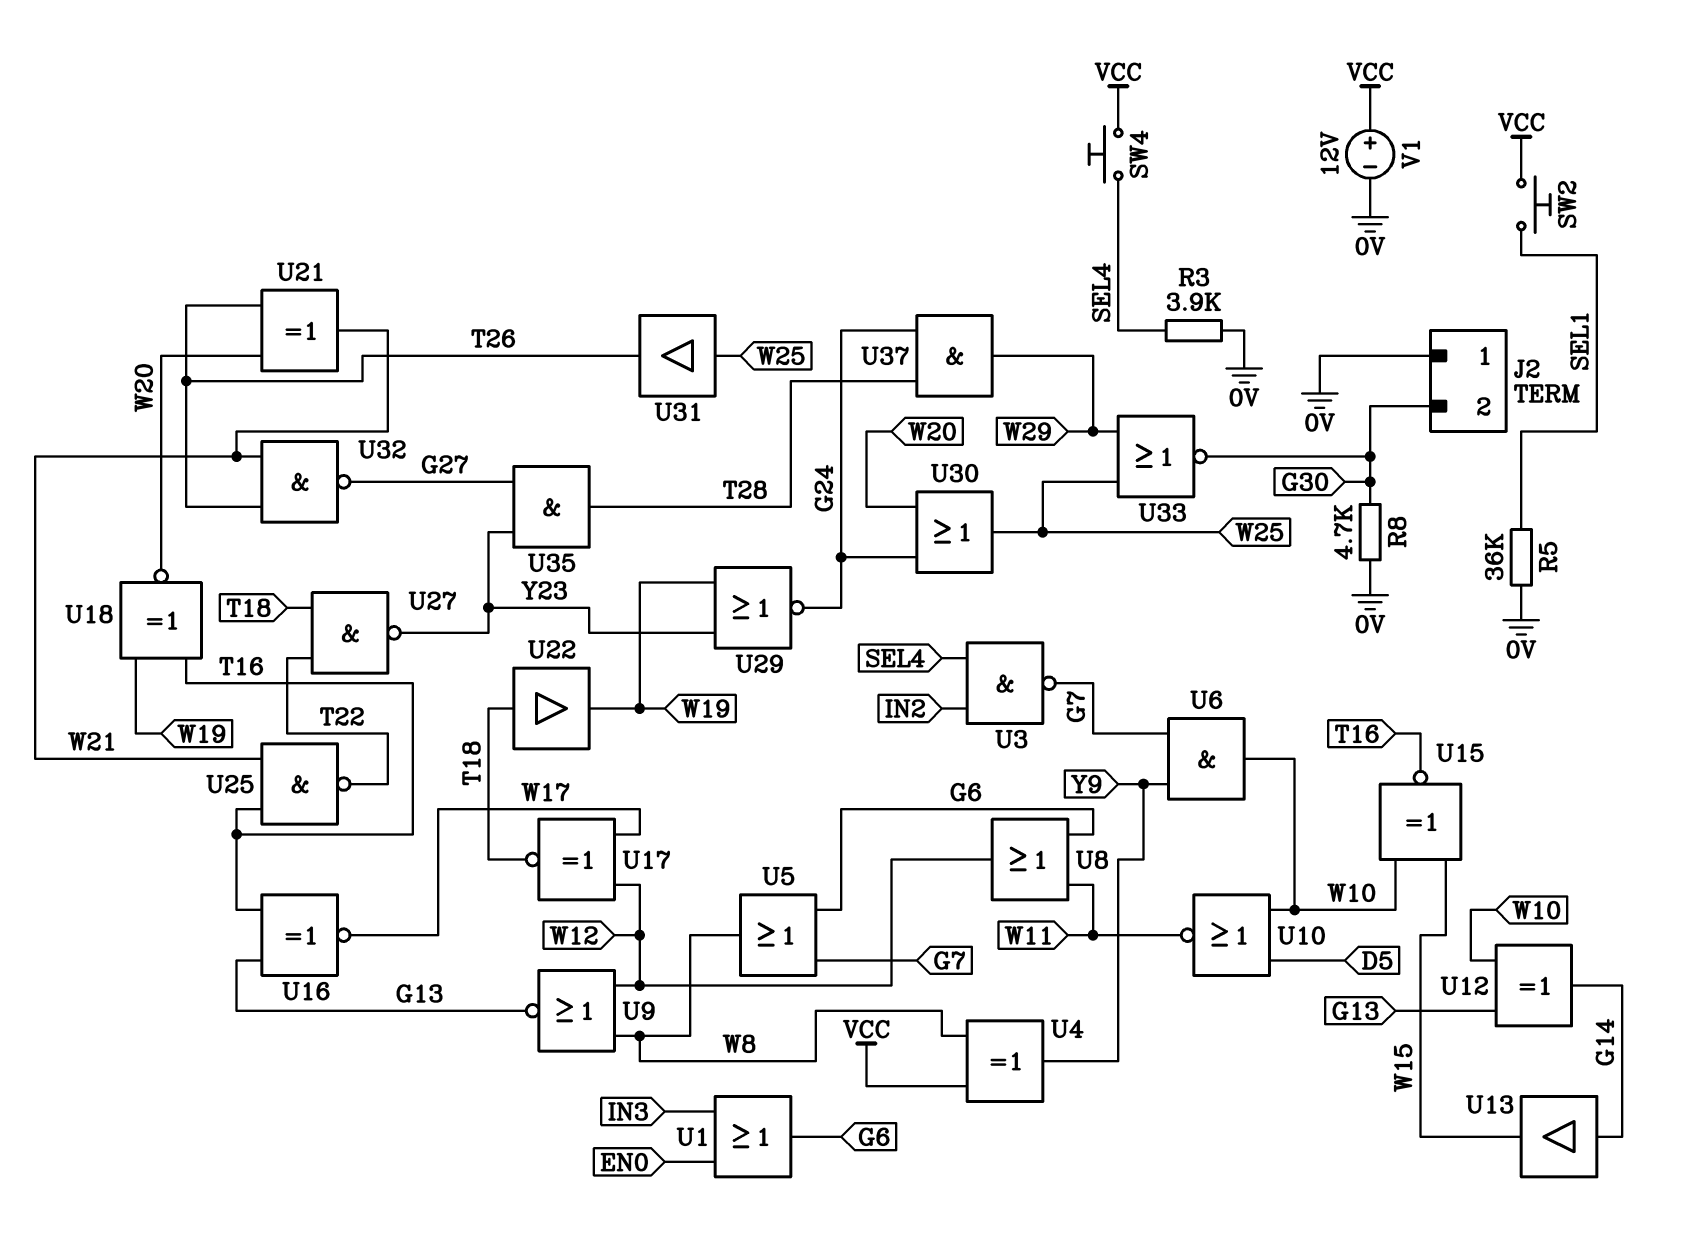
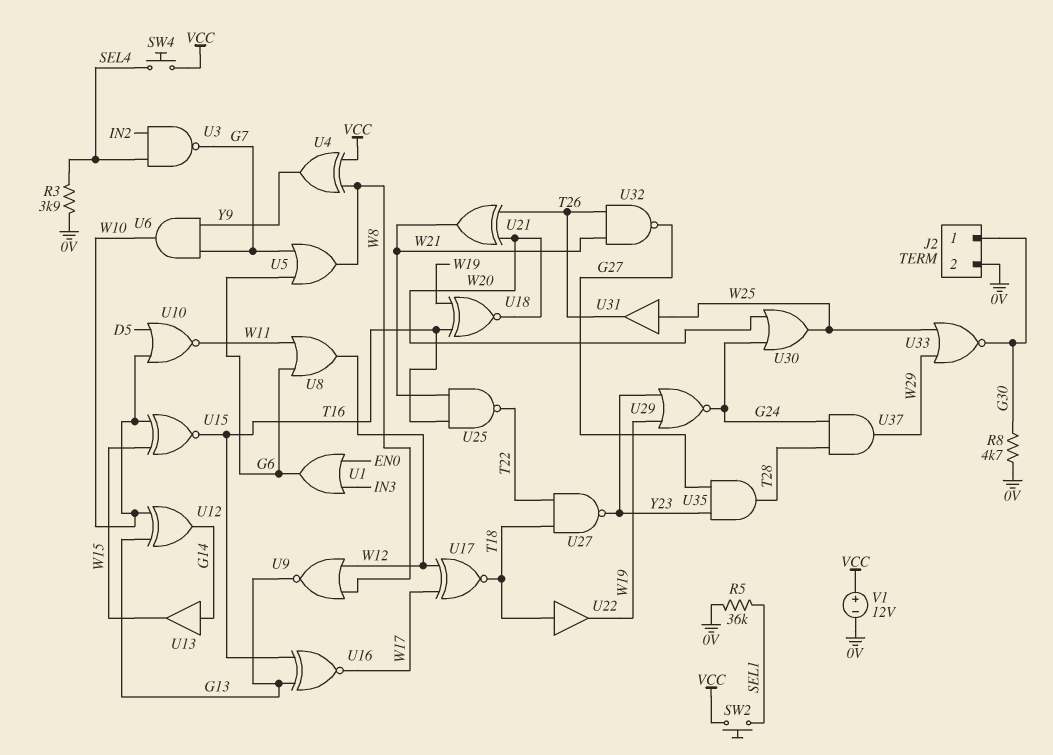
J2 pin 1: 0V -> G30
J2 pin 2: G30 -> 0V

